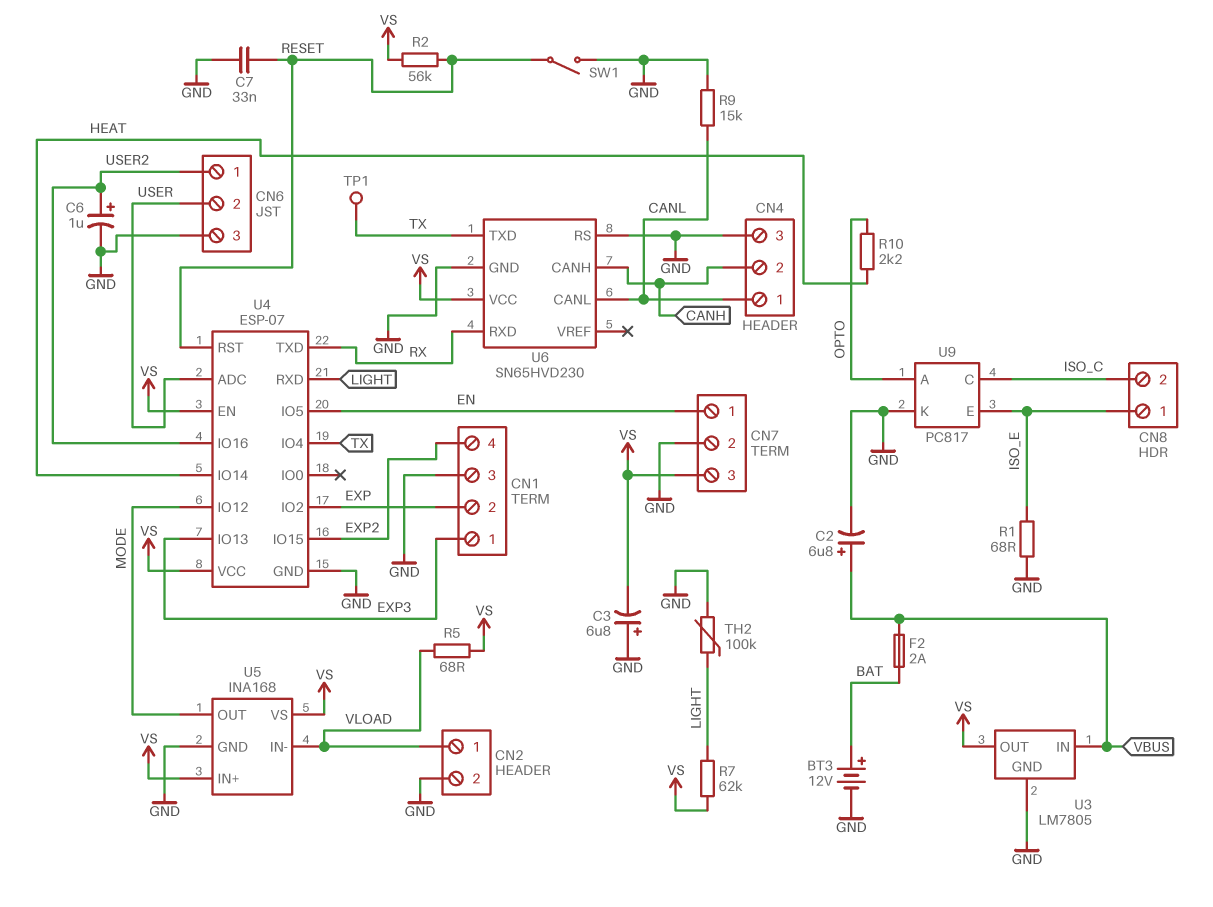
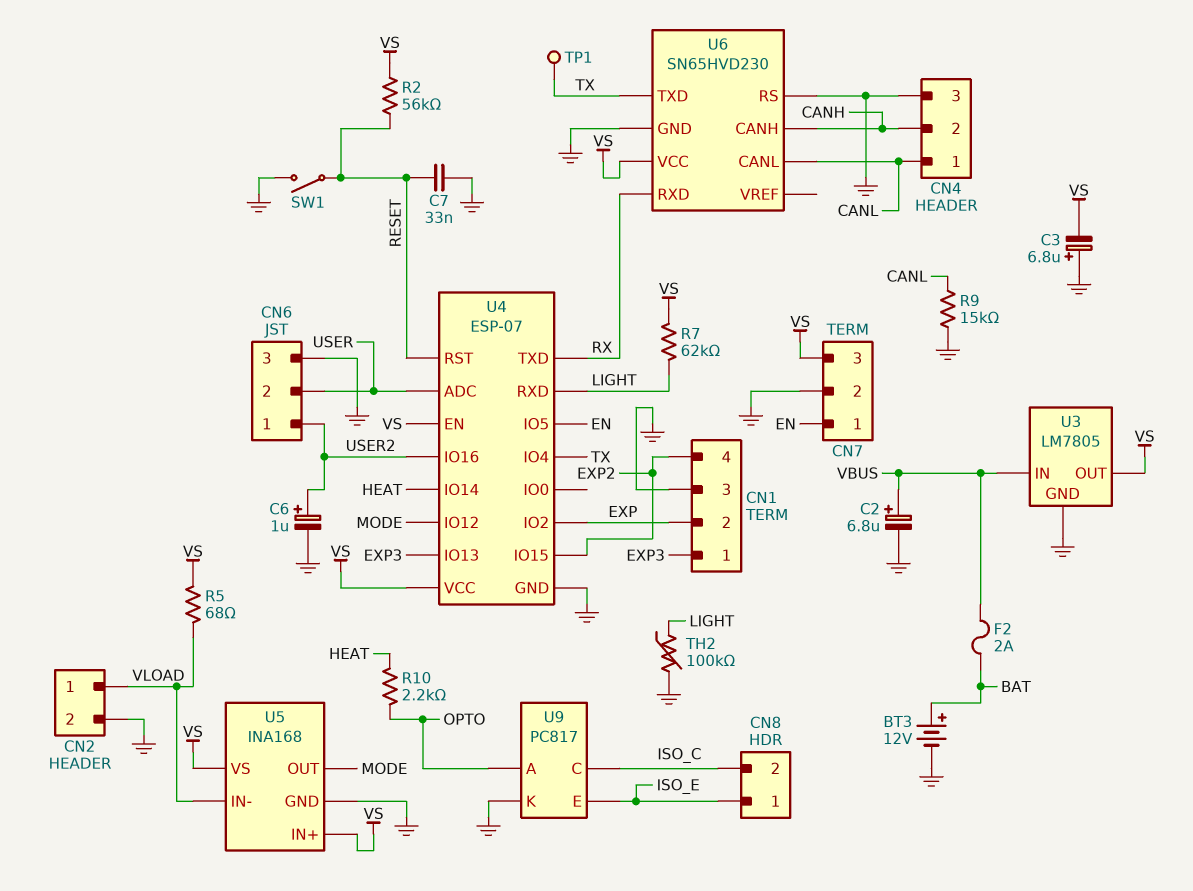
R1: 68 (GND, ISO_E) -> none

